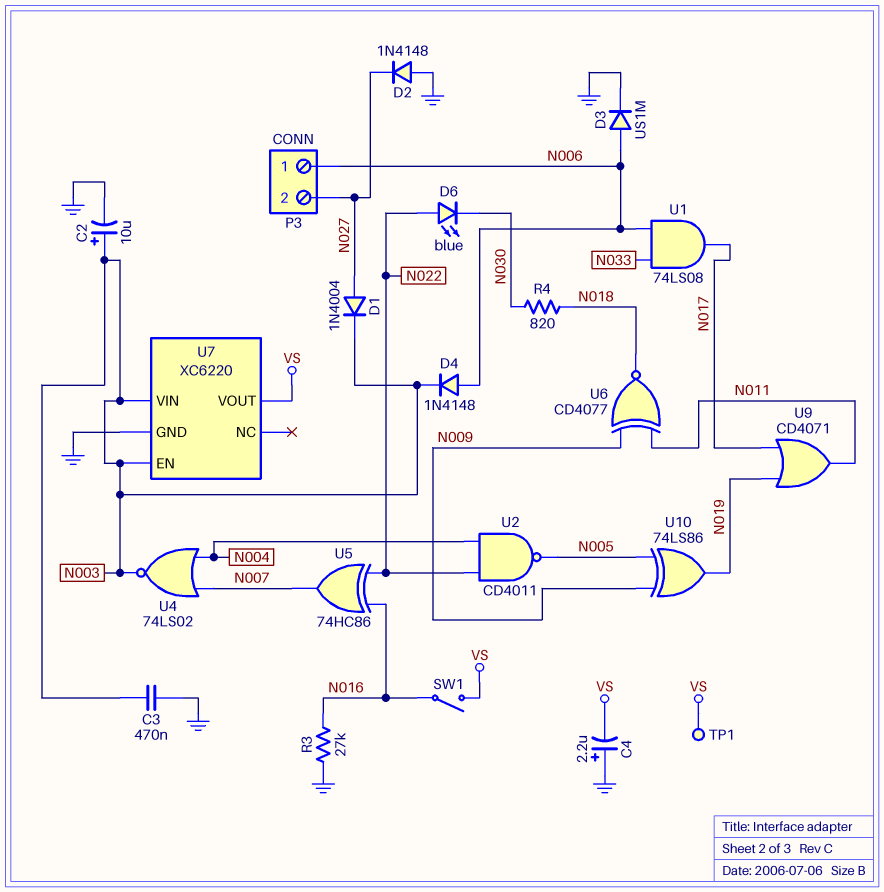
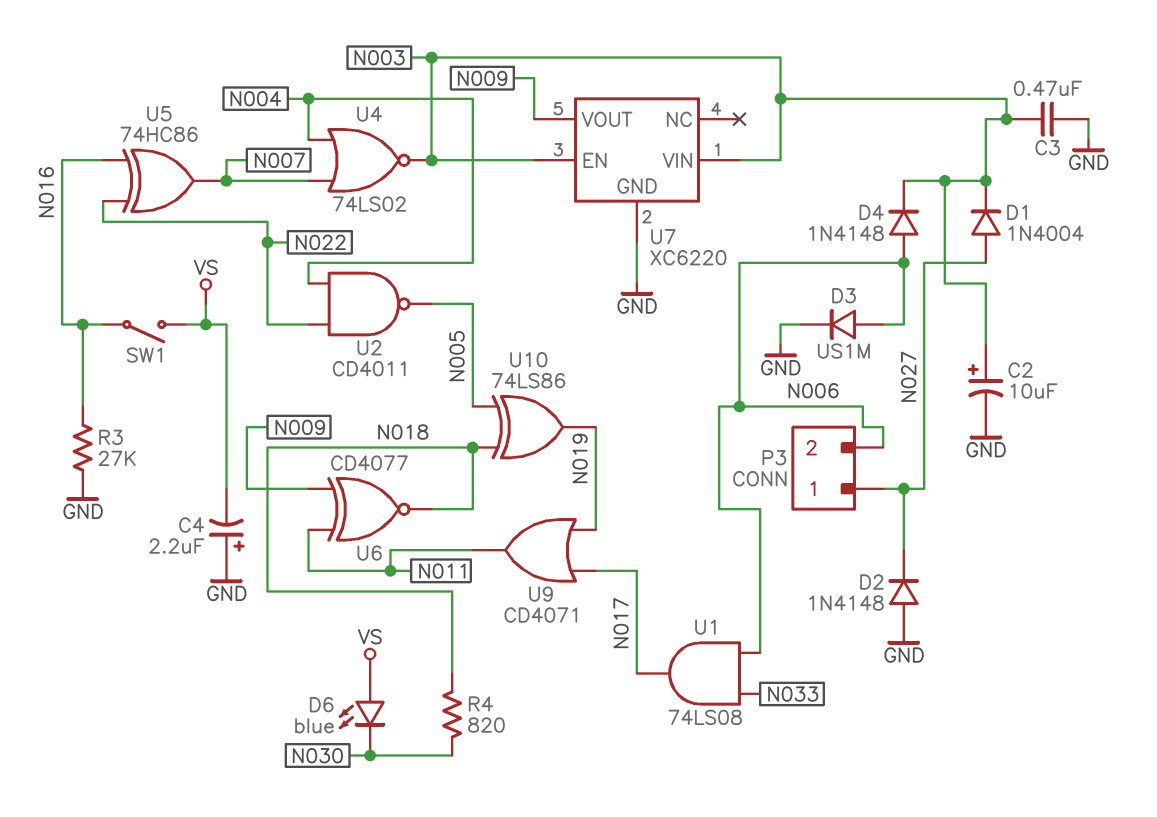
D6: LED blue (A N022, K N030) -> LED blue (A VS, K N030)
P3 pin 1: N006 -> N027
P3 pin 2: N027 -> N006
TP1: test point (VS) -> none
U7 pin VOUT: VS -> N009
U10: XOR 74LS86 (in N005, in N009, out N019) -> XOR 74LS86 (in N005, in N018, out N019)

